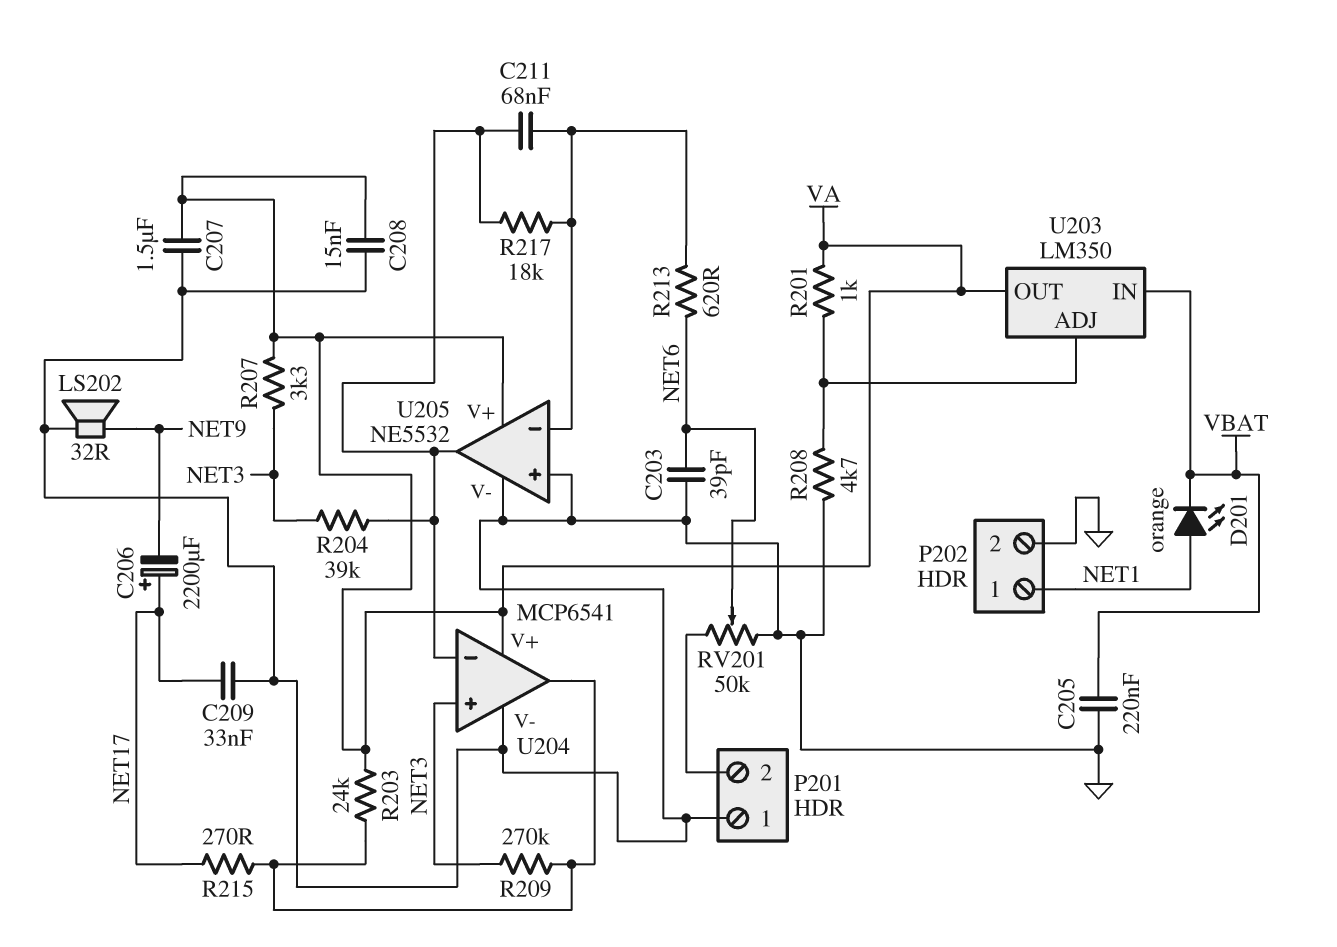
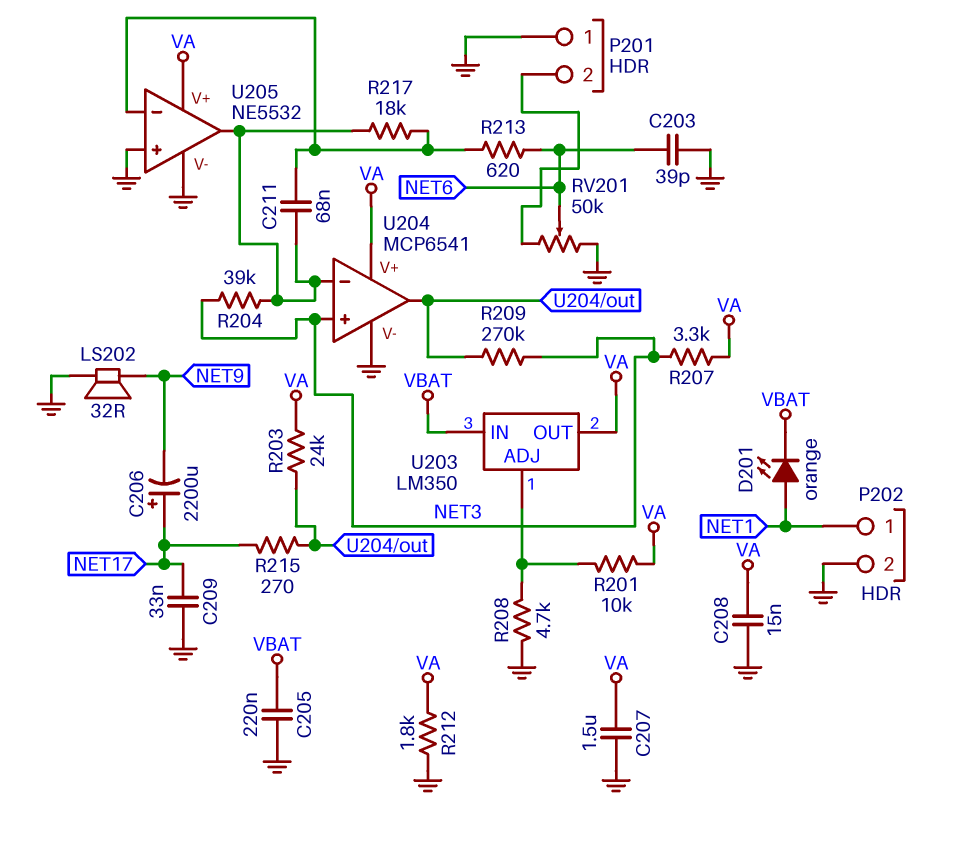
R201: 1k (U203/ADJ, VA) -> 10k (U203/ADJ, VA)
R212: none -> 1.8k (GND, VA)

